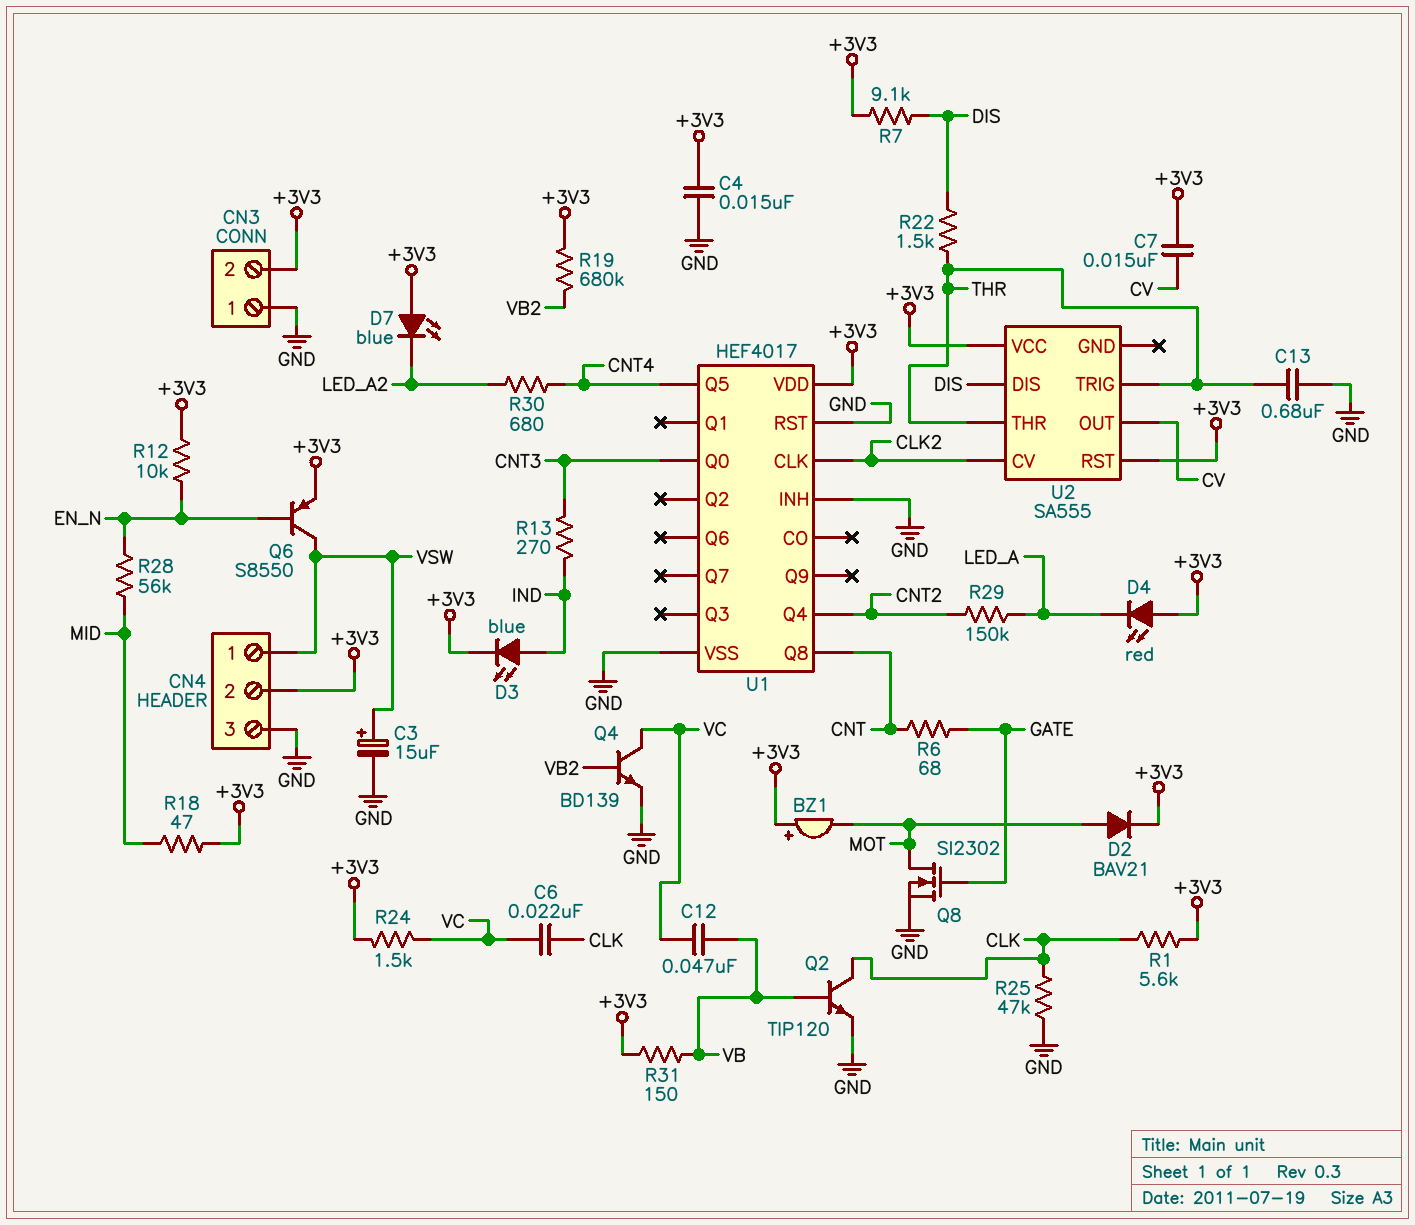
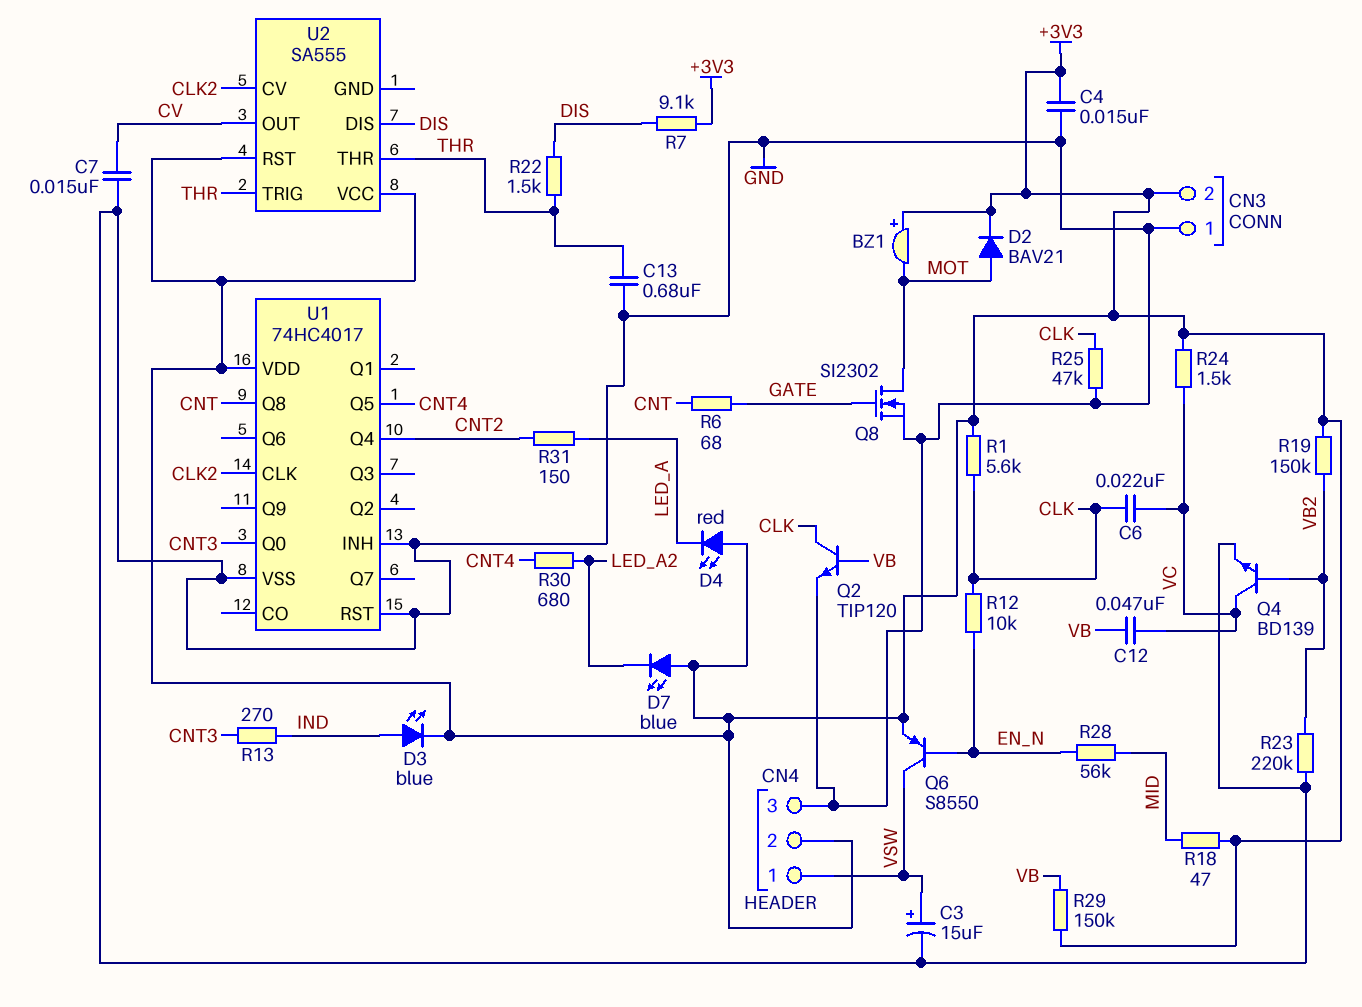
C7: 15nF (+3V3, CV) -> 15nF (CV, GND)
R12: 10k (+3V3, EN_N) -> 10k (CLK, EN_N)
R19: 680k (+3V3, VB2) -> 150k (+3V3, VB2)
R23: none -> 220k (GND, VB2)
R29: 150k (CNT2, LED_A) -> 150k (+3V3, VB)
R31: 150 (+3V3, VB) -> 150 (CNT2, LED_A)
U1: HEF4017 -> 74HC4017

